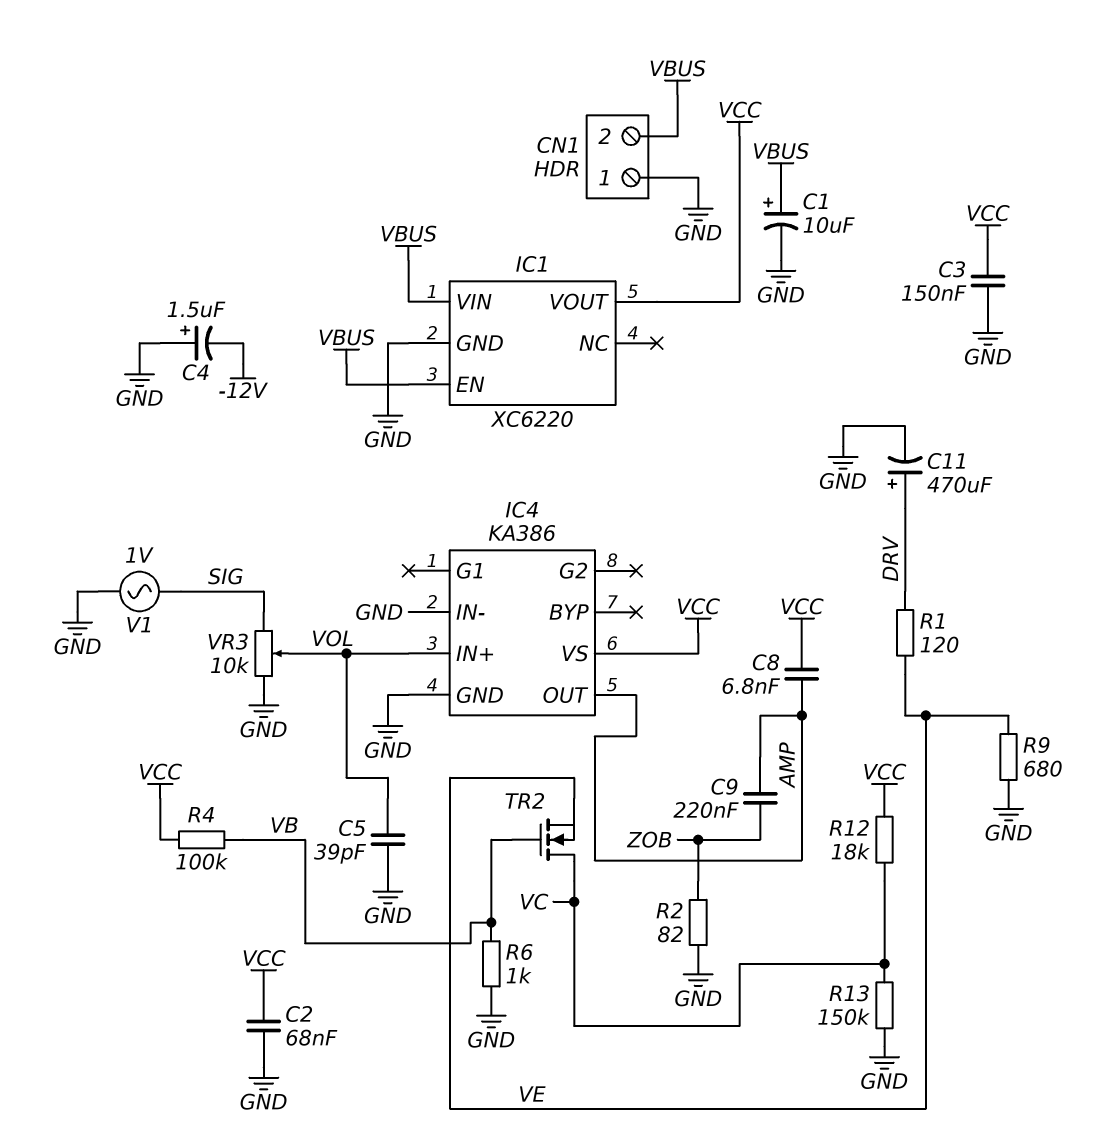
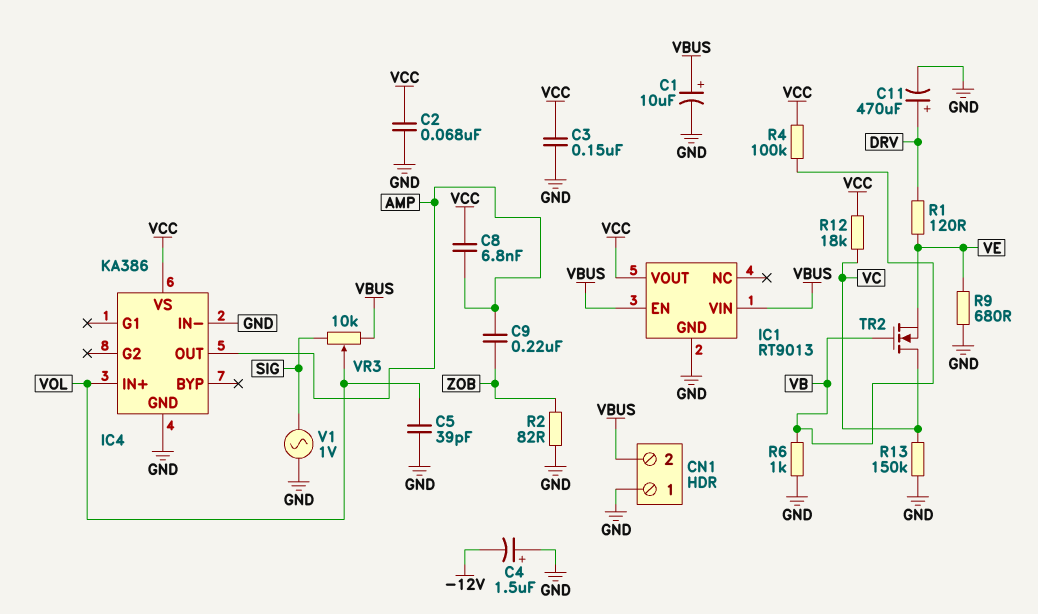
IC1: XC6220 -> RT9013
VR3: 10k (GND, SIG, wiper VOL) -> 10k (SIG, VBUS, wiper VOL)

